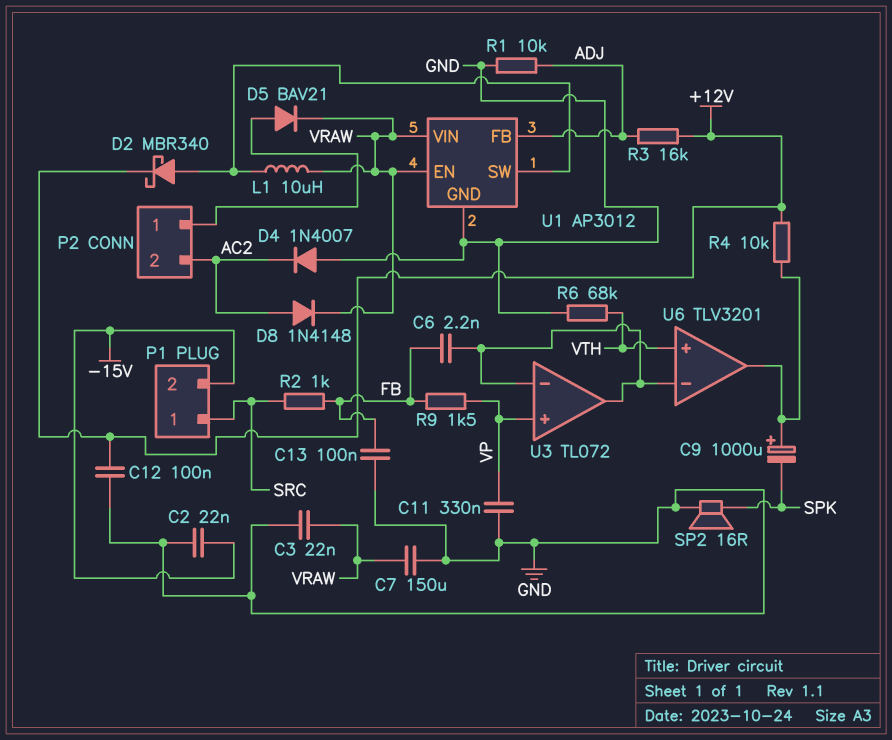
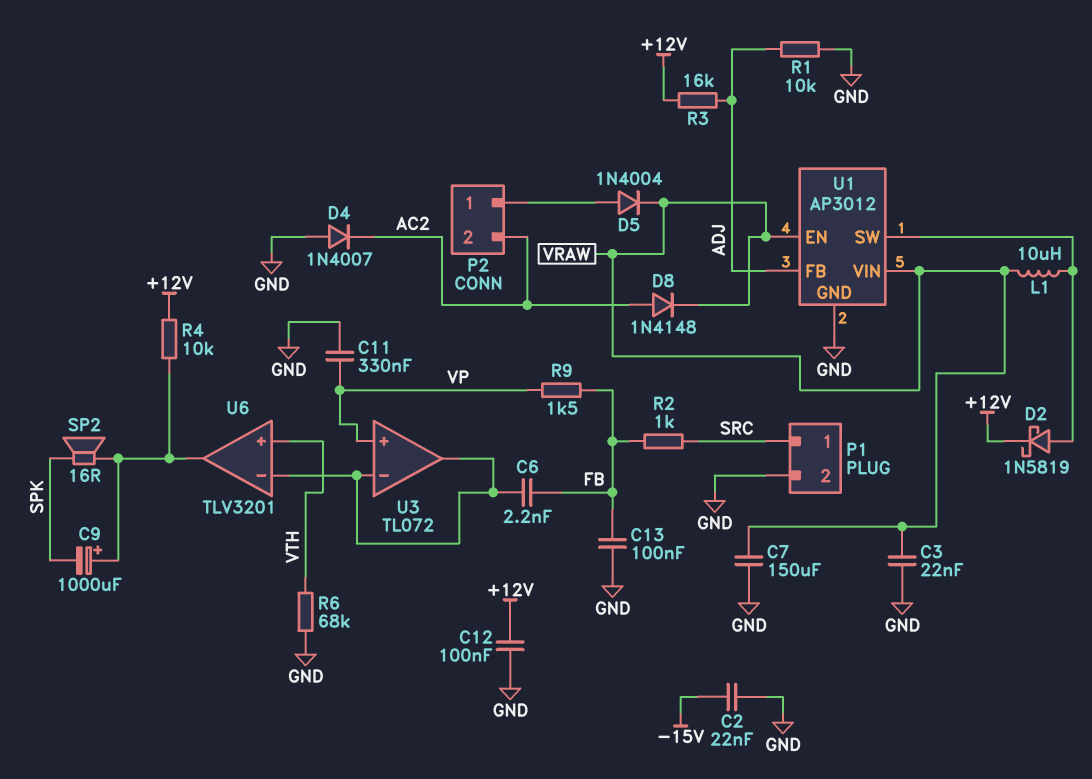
D2: schottky MBR340 (A U1/SW, K +12V) -> schottky 1N5819 (A U1/SW, K +12V)
D5: diode BAV21 (A P2/1, K VRAW) -> diode 1N4004 (A P2/1, K VRAW)
P1 pin 2: -15V -> GND
SP2: speaker 16R (GND, SPK) -> speaker 16R (SPK, U6/out)

